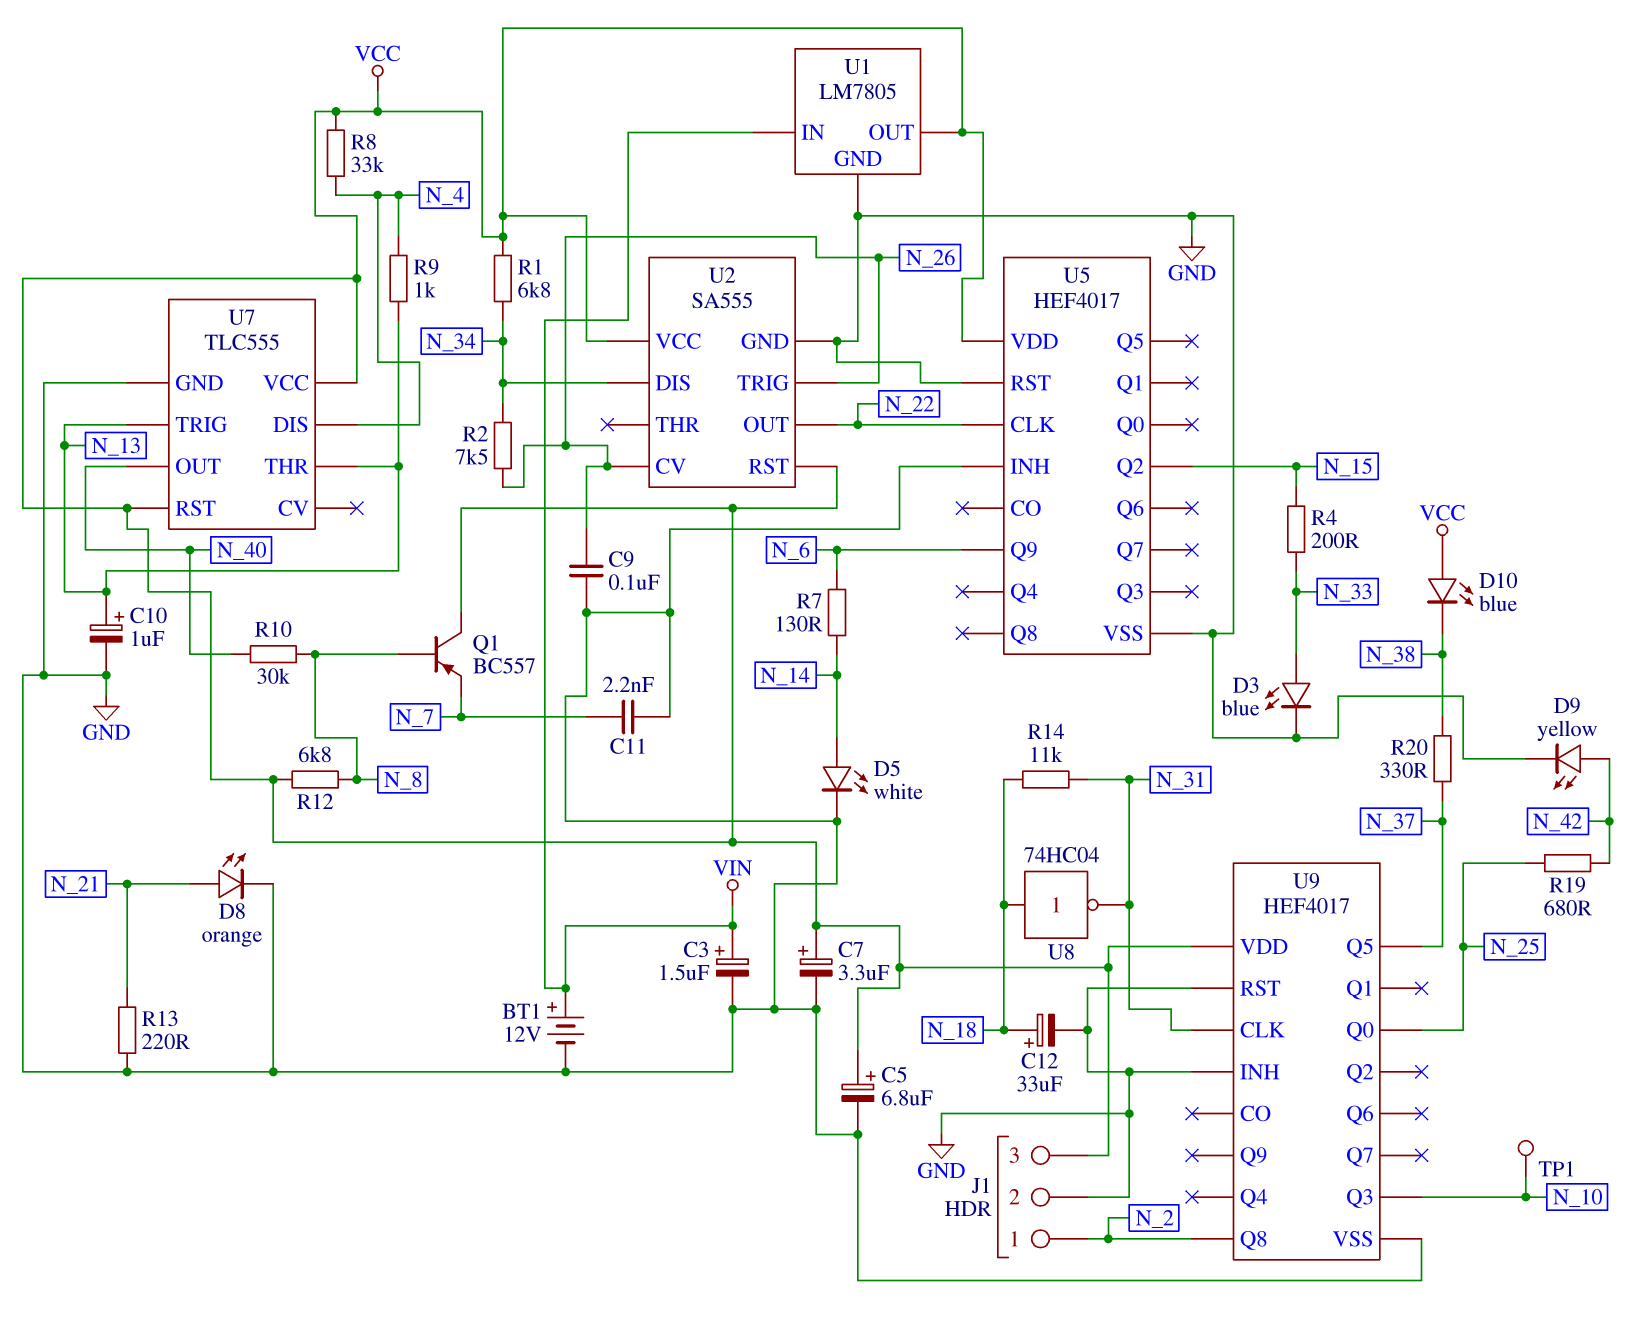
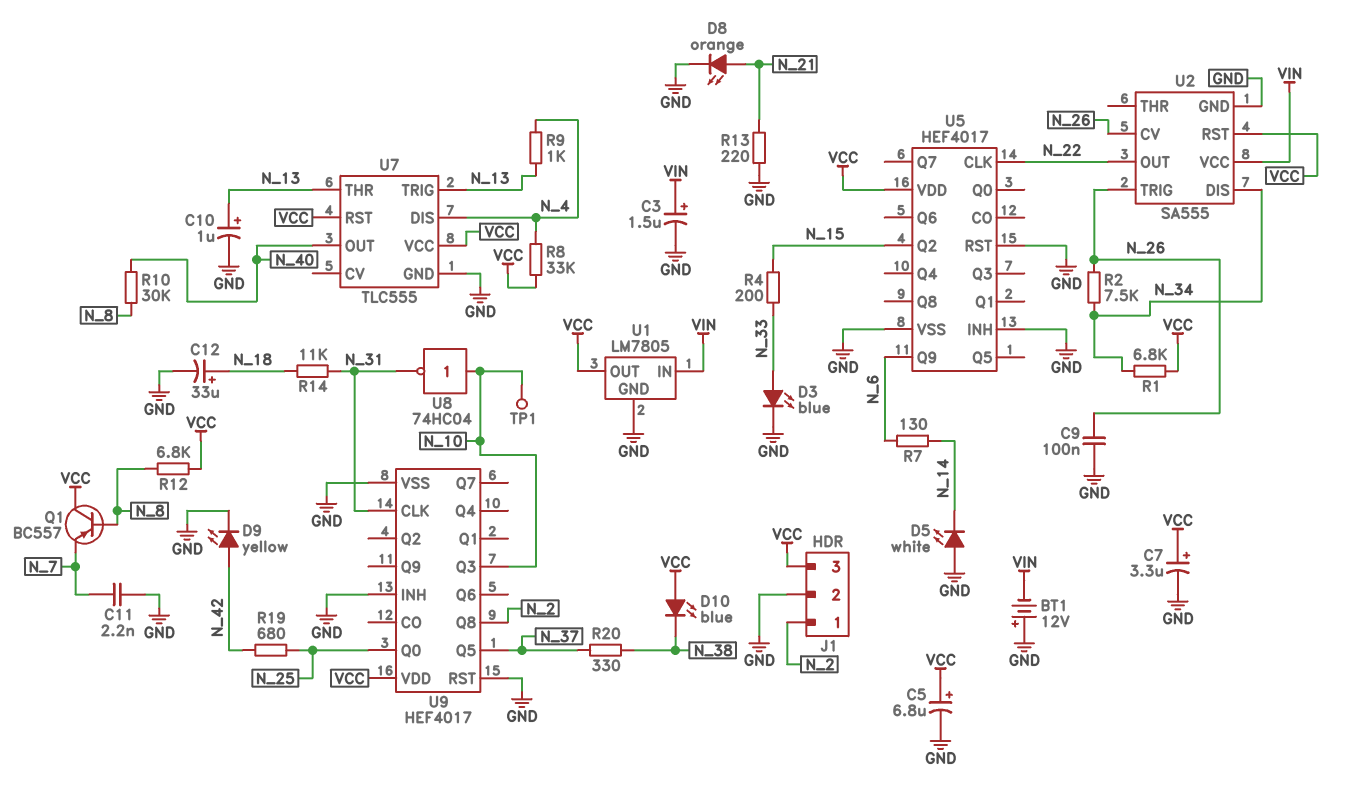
BT1: 12V (plus VIN, minus GND) -> 12V (plus GND, minus VIN)
D5: LED white (A N_14, K GND) -> LED white (A GND, K N_14)
U2 pin VCC: VCC -> VIN
U8: NOT 74HC04 (in N_18, out N_31) -> NOT 74HC04 (in N_10, out N_31)

